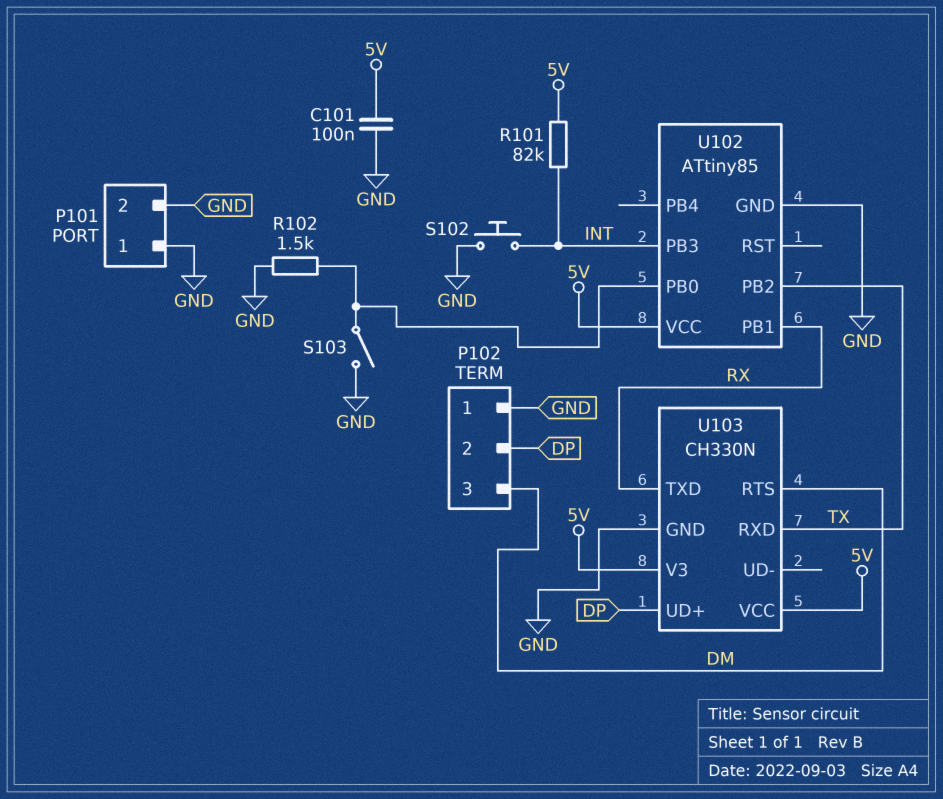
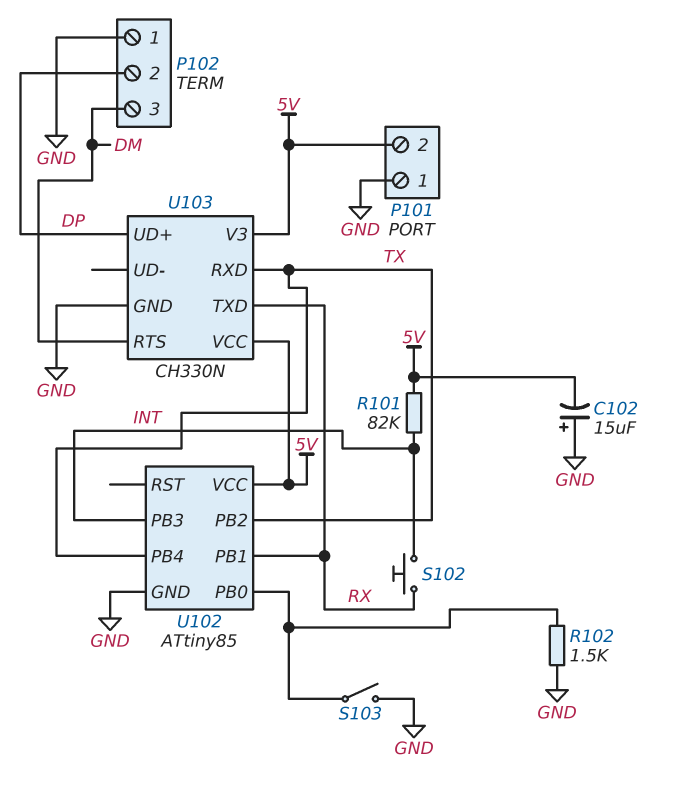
C101: 100nF (5V, GND) -> none
C102: none -> 15uF (plus GND, minus 5V)
P101 pin 2: GND -> 5V
S102: button (GND, INT) -> button (INT, RX)
U102 pin PB4: none -> TX

